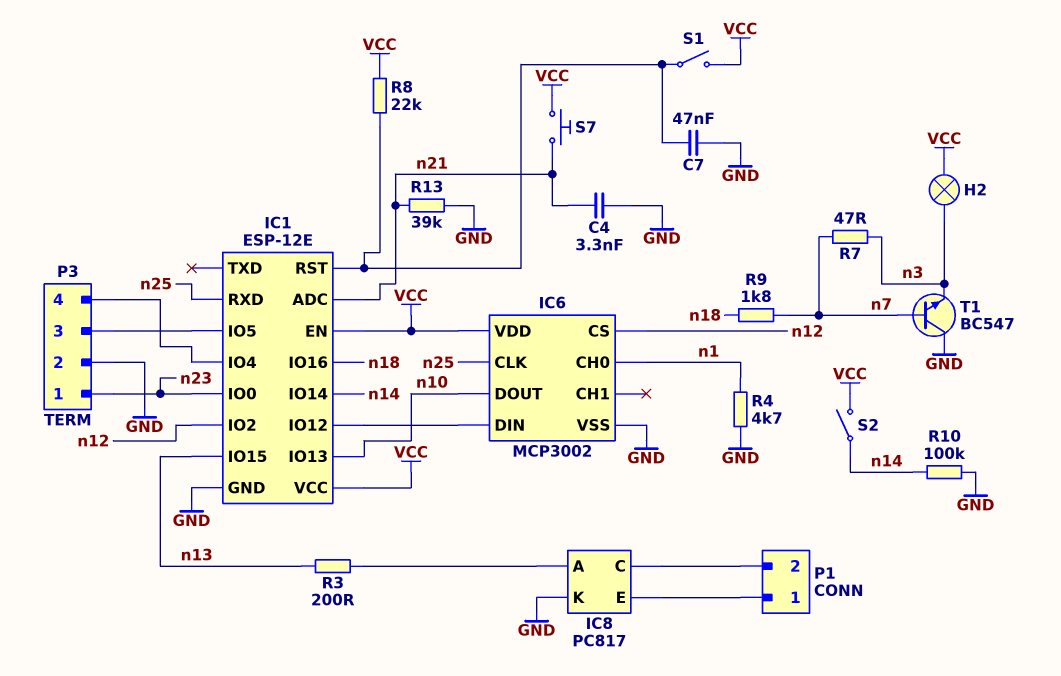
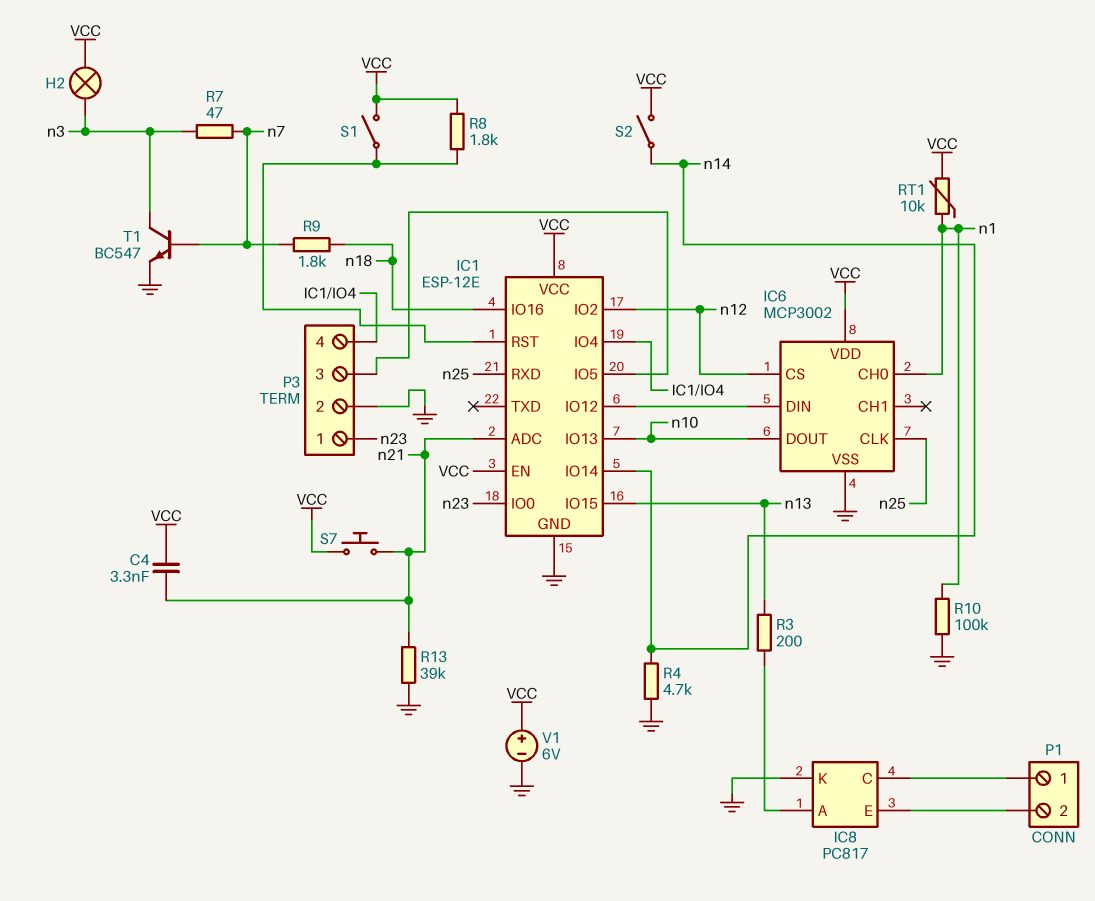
C4: 3.3nF (GND, n21) -> 3.3nF (VCC, n21)
C7: 47nF (GND, IC1/RST) -> none
P1 pin 1: IC8/E -> IC8/C
P1 pin 2: IC8/C -> IC8/E
R4: 4.7k (GND, n1) -> 4.7k (GND, n14)
R8: 22k (IC1/RST, VCC) -> 1.8k (IC1/RST, VCC)
R10: 100k (GND, n14) -> 100k (GND, n1)
RT1: none -> 10k (VCC, n1)
T1: NPN BC547 (B n7, C GND, E n3) -> NPN BC547 (B n7, C n3, E GND)
V1: none -> 6V (plus VCC, minus GND)

